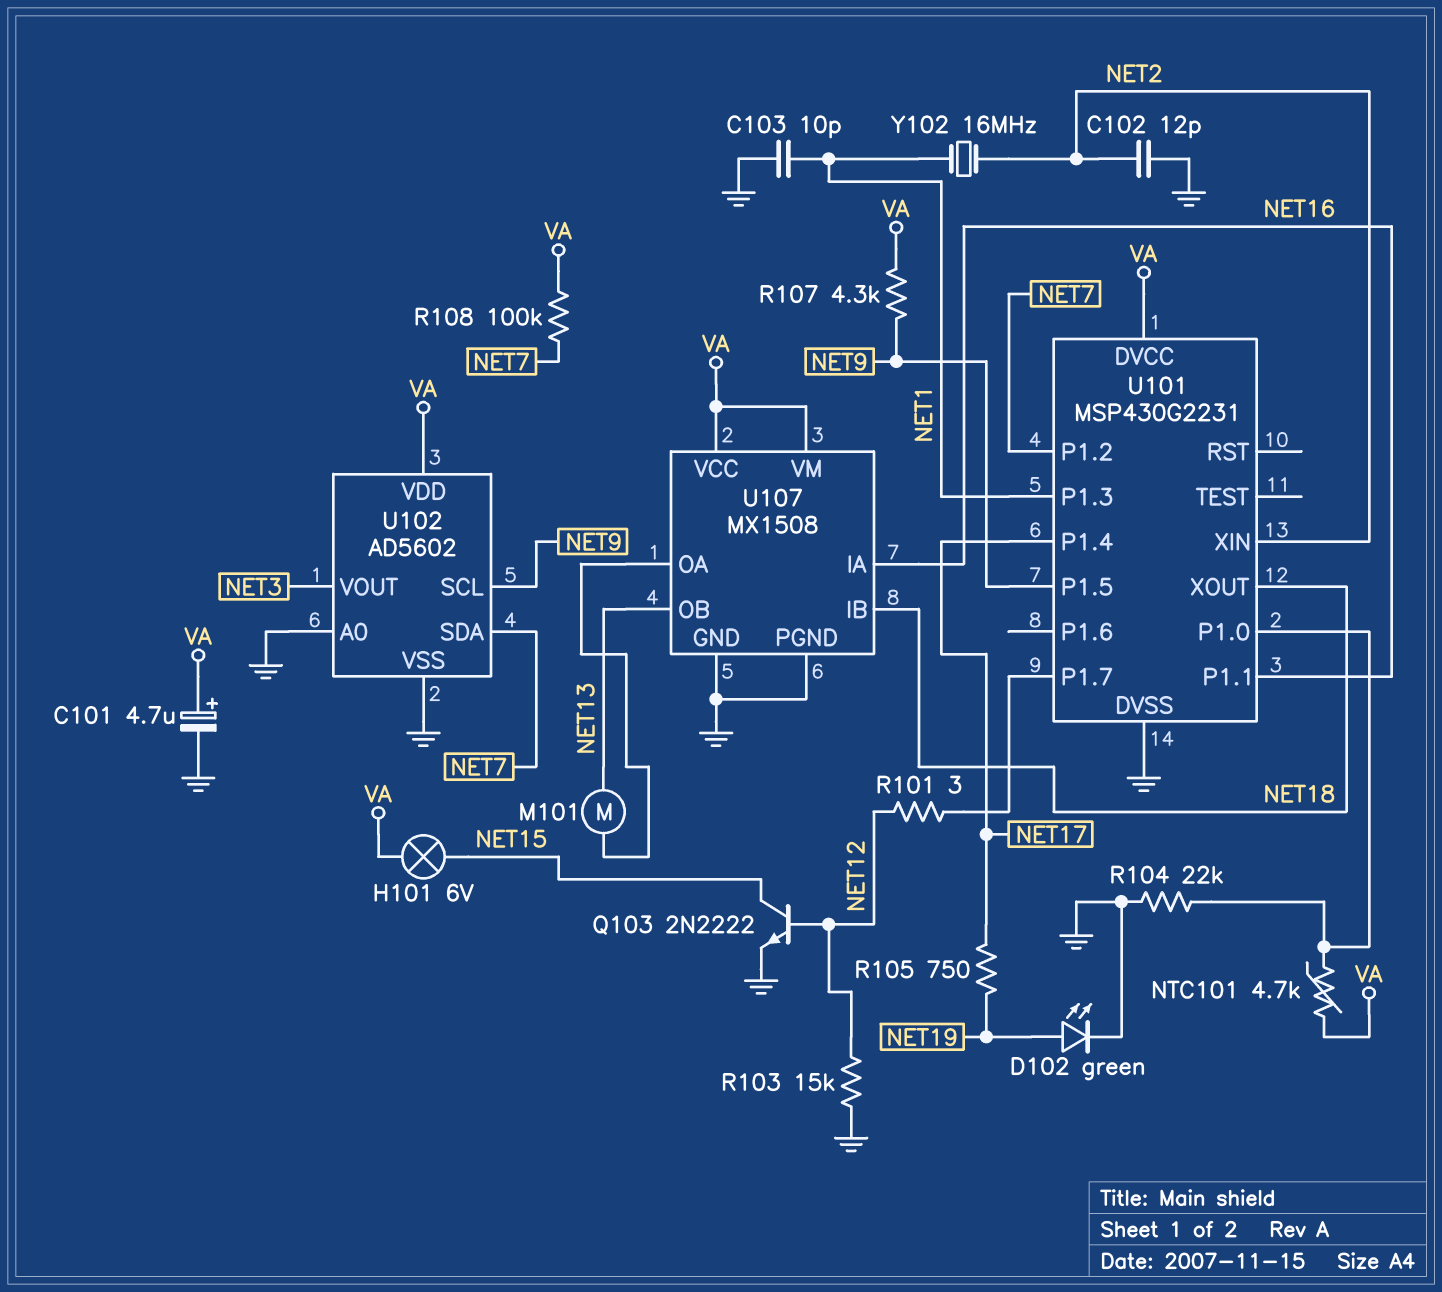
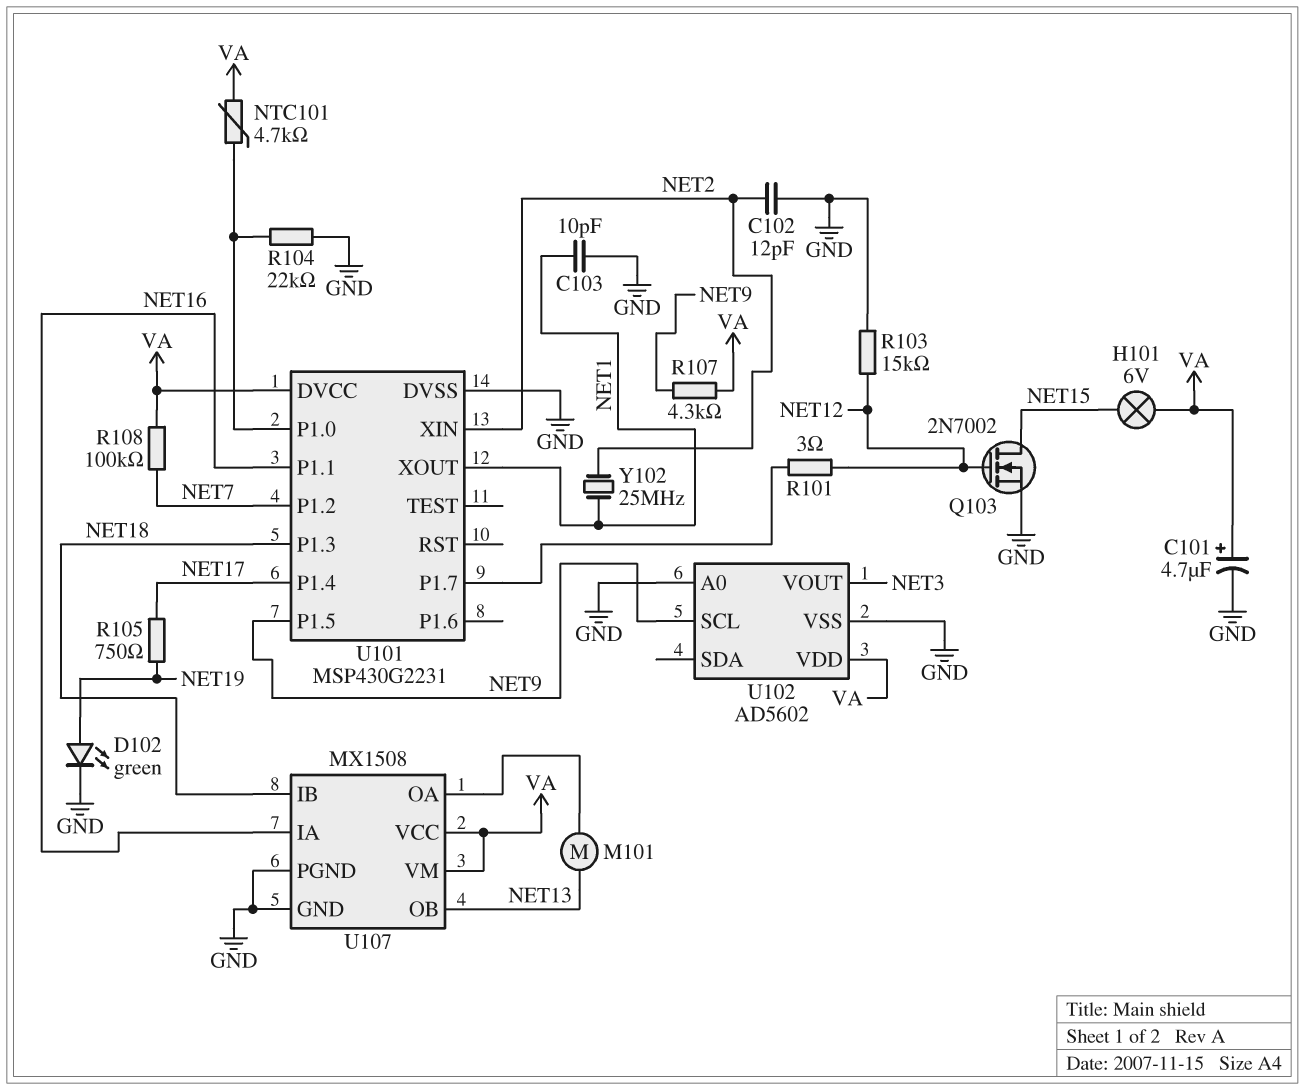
Q103: NPN 2N2222 (B NET12, C NET15, E GND) -> NMOS 2N7002 (G NET12, D NET15, S GND)
U101 pin P1.3: NET1 -> NET18
U101 pin XOUT: NET18 -> NET1
U102 pin SDA: NET7 -> none
Y102: 16MHz (NET1, NET2) -> 25MHz (NET1, NET2)

